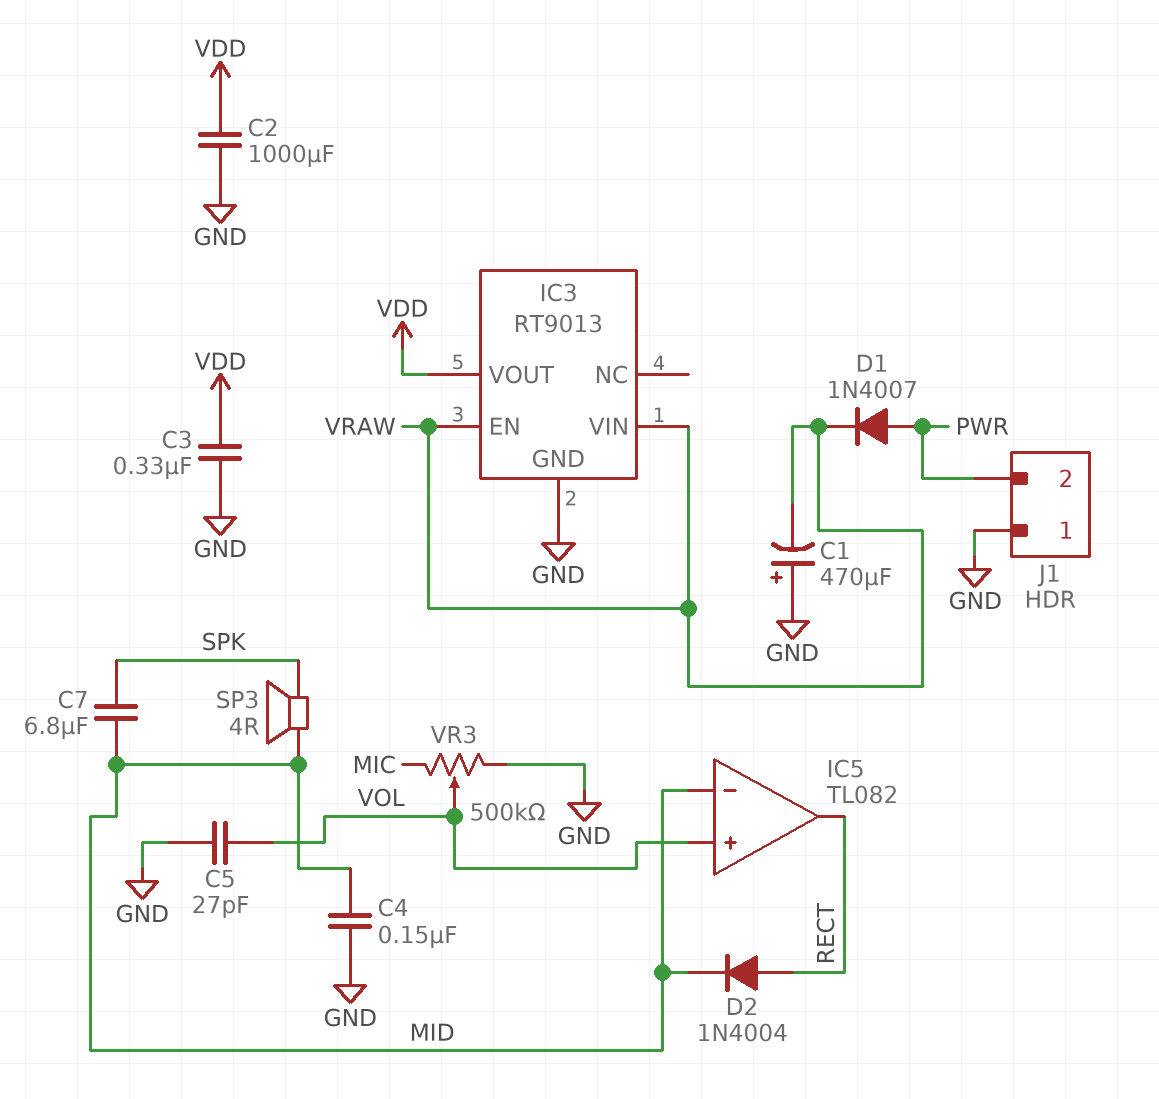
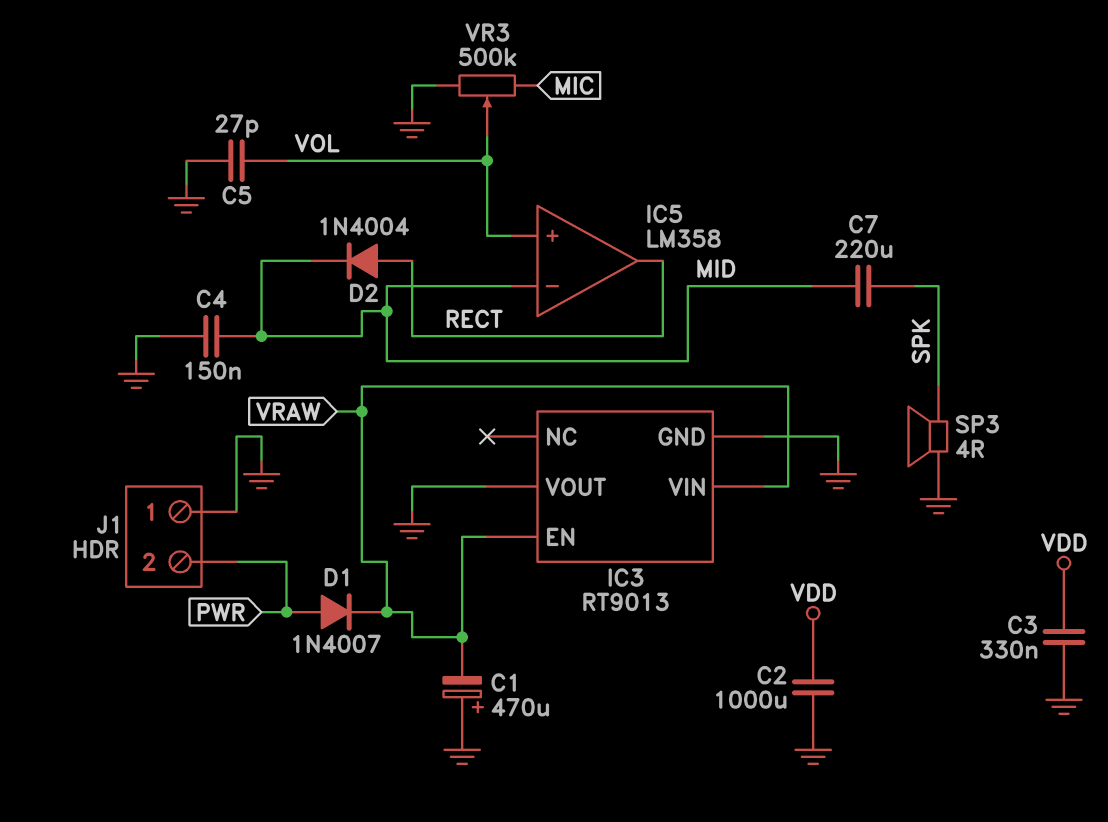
C7: 6.8uF (MID, SPK) -> 220uF (MID, SPK)
IC3 pin VOUT: VDD -> GND
IC5: TL082 -> LM358
SP3: speaker 4R (MID, SPK) -> speaker 4R (GND, SPK)

